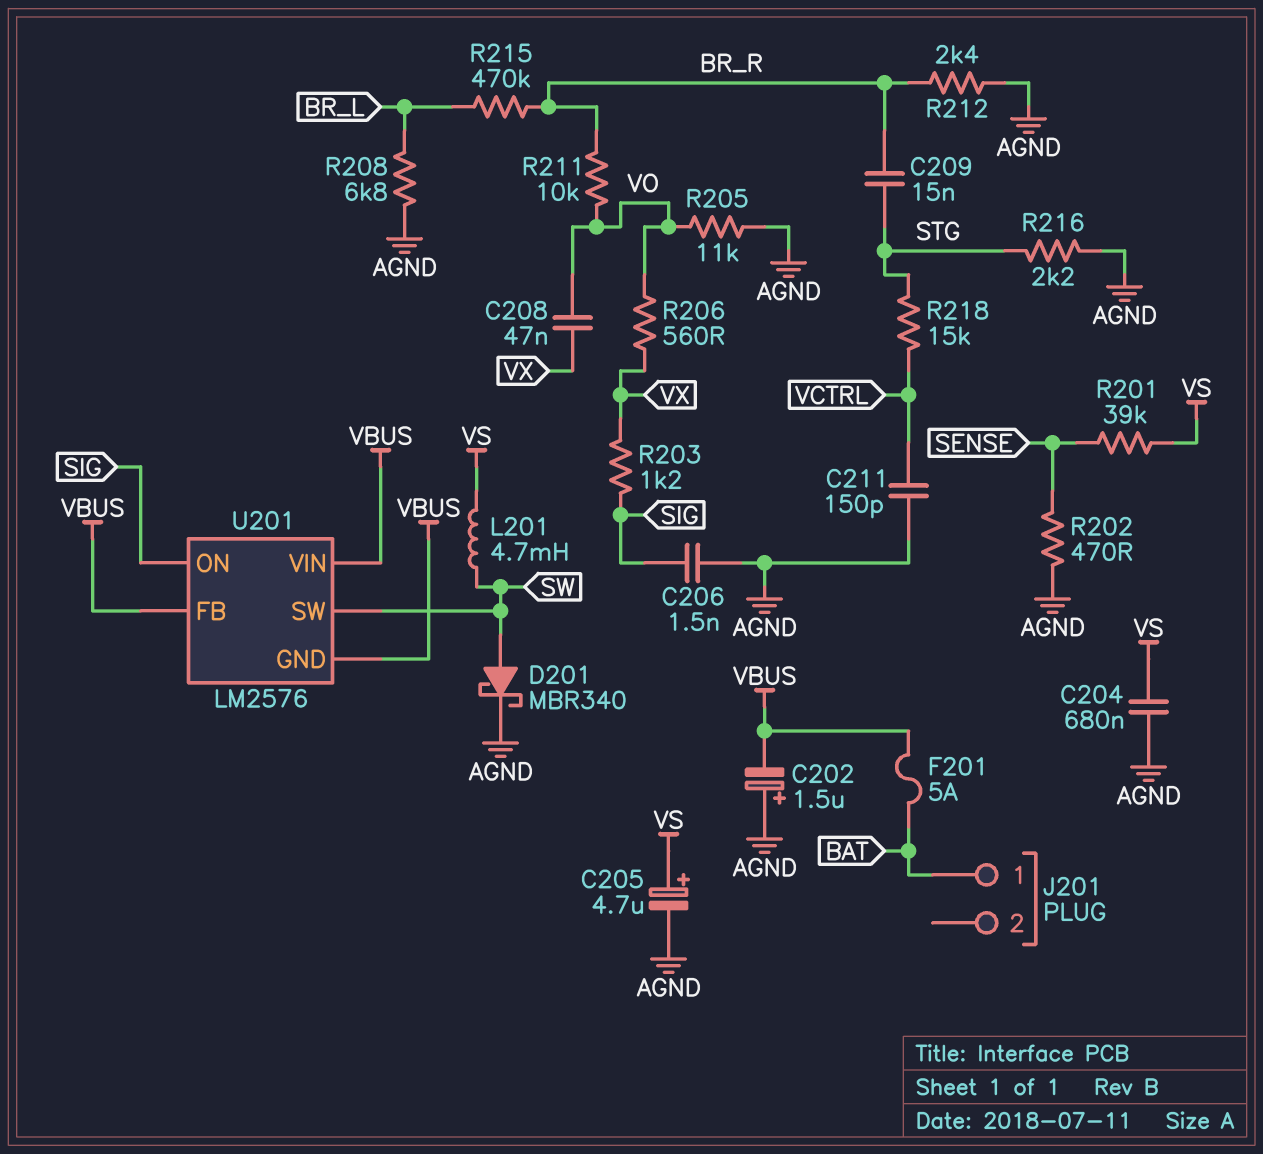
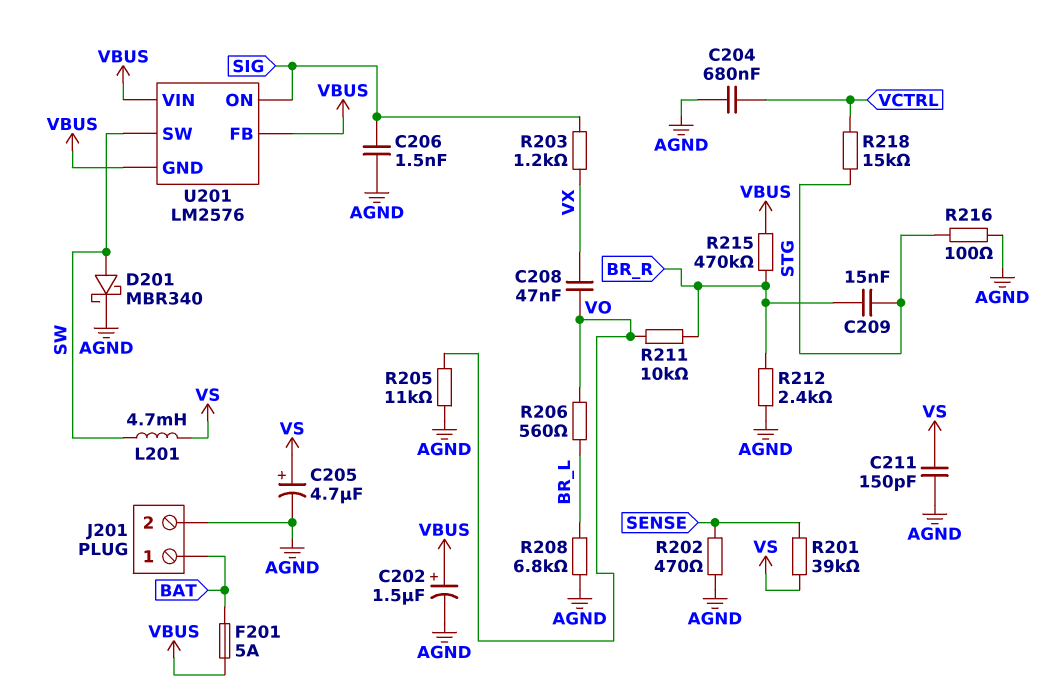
C202: 1.5uF (plus AGND, minus VBUS) -> 1.5uF (plus VBUS, minus AGND)
C204: 680nF (AGND, VS) -> 680nF (AGND, VCTRL)
C211: 150pF (AGND, VCTRL) -> 150pF (AGND, VS)
J201 pin 2: none -> AGND
R206: 560 (VO, VX) -> 560 (BR_L, VO)
R215: 470k (BR_L, BR_R) -> 470k (BR_R, VBUS)
R216: 2.2k (AGND, STG) -> 100 (AGND, STG)

